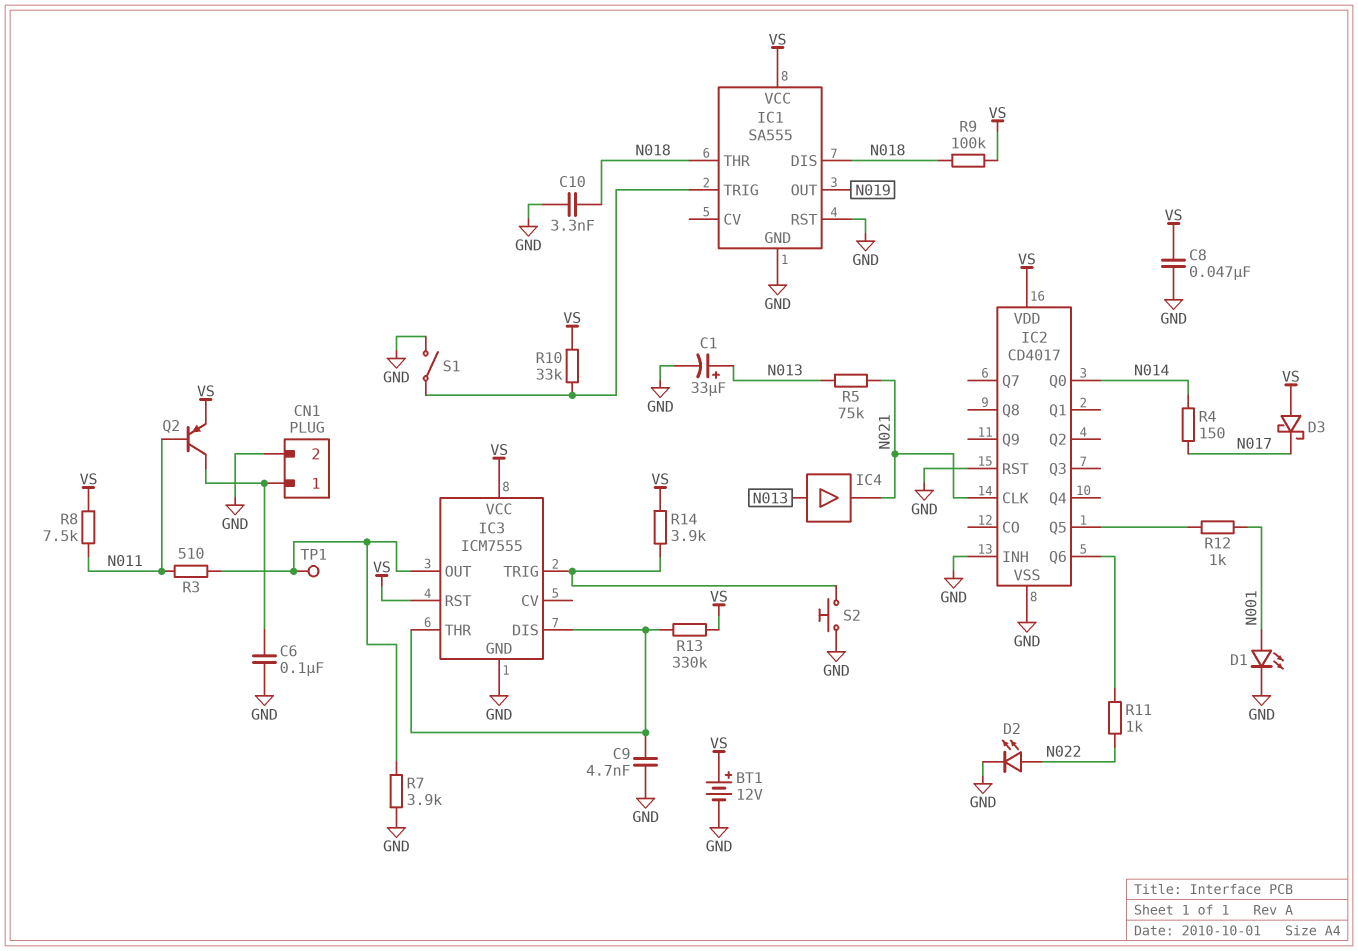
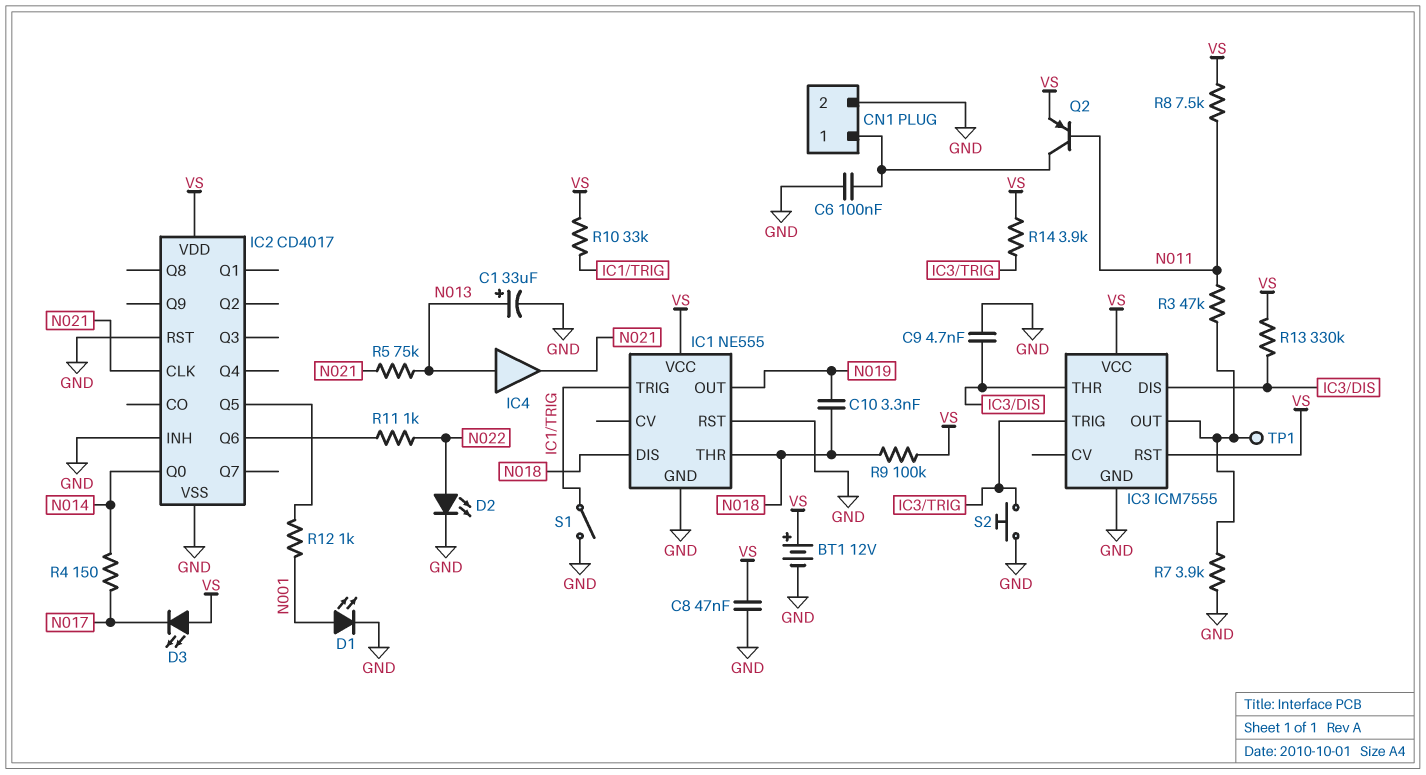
C10: 3.3nF (GND, N018) -> 3.3nF (N018, N019)
D3: schottky (A VS, K N017) -> LED (A VS, K N017)
IC1: SA555 -> NE555
R3: 510 (IC3/OUT, N011) -> 47k (IC3/OUT, N011)

